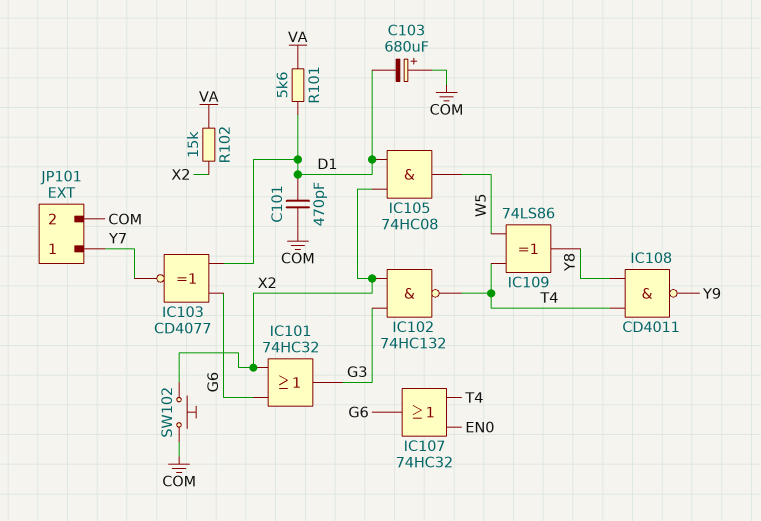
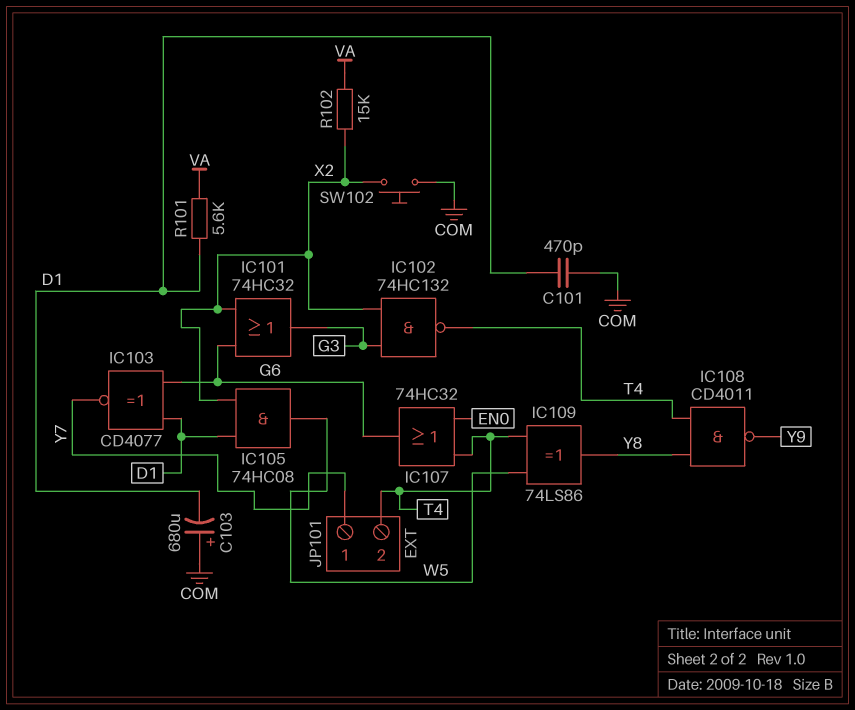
JP101 pin 2: COM -> T4

